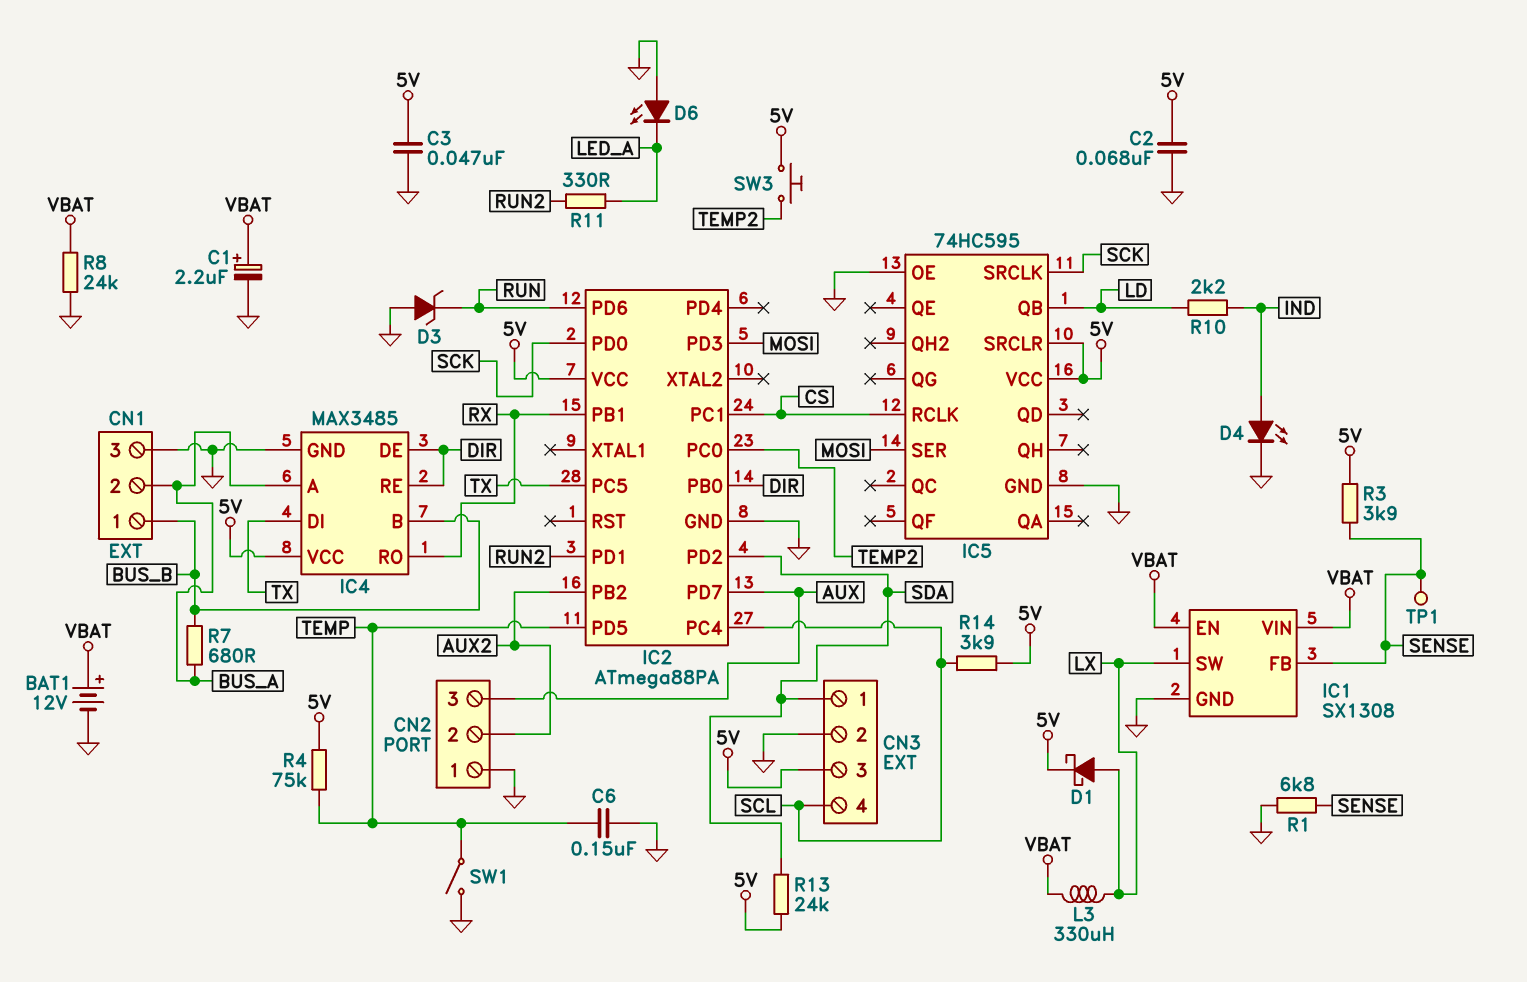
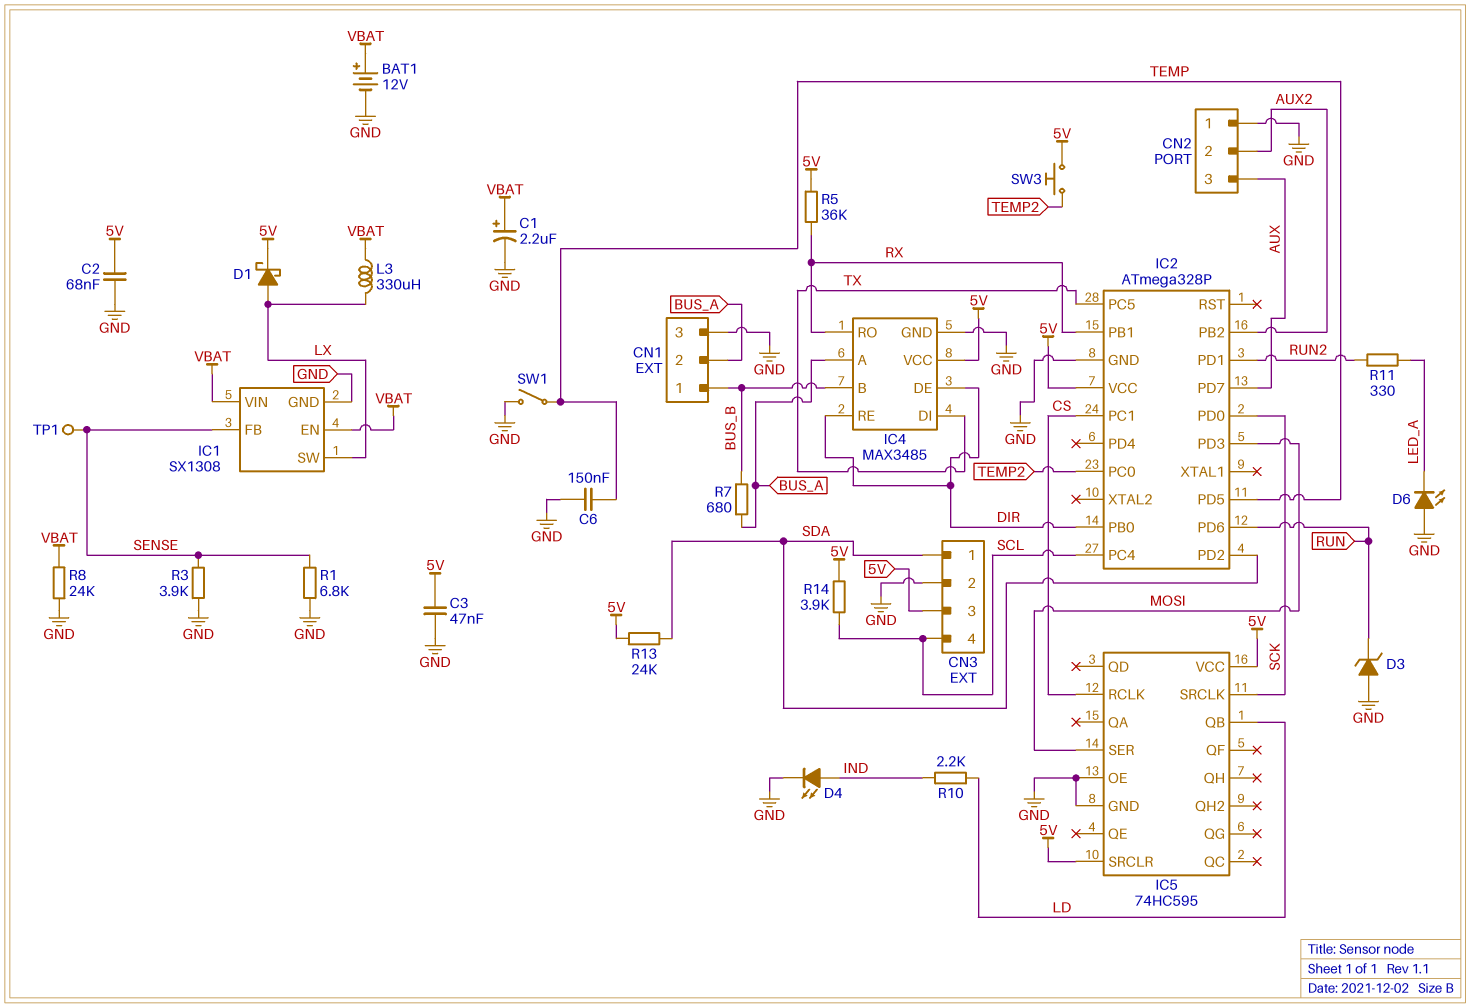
IC2: ATmega88PA -> ATmega328P
R3: 3.9k (5V, SENSE) -> 3.9k (GND, SENSE)
R4: 75k (5V, TEMP) -> none
R5: none -> 36k (5V, RX)

